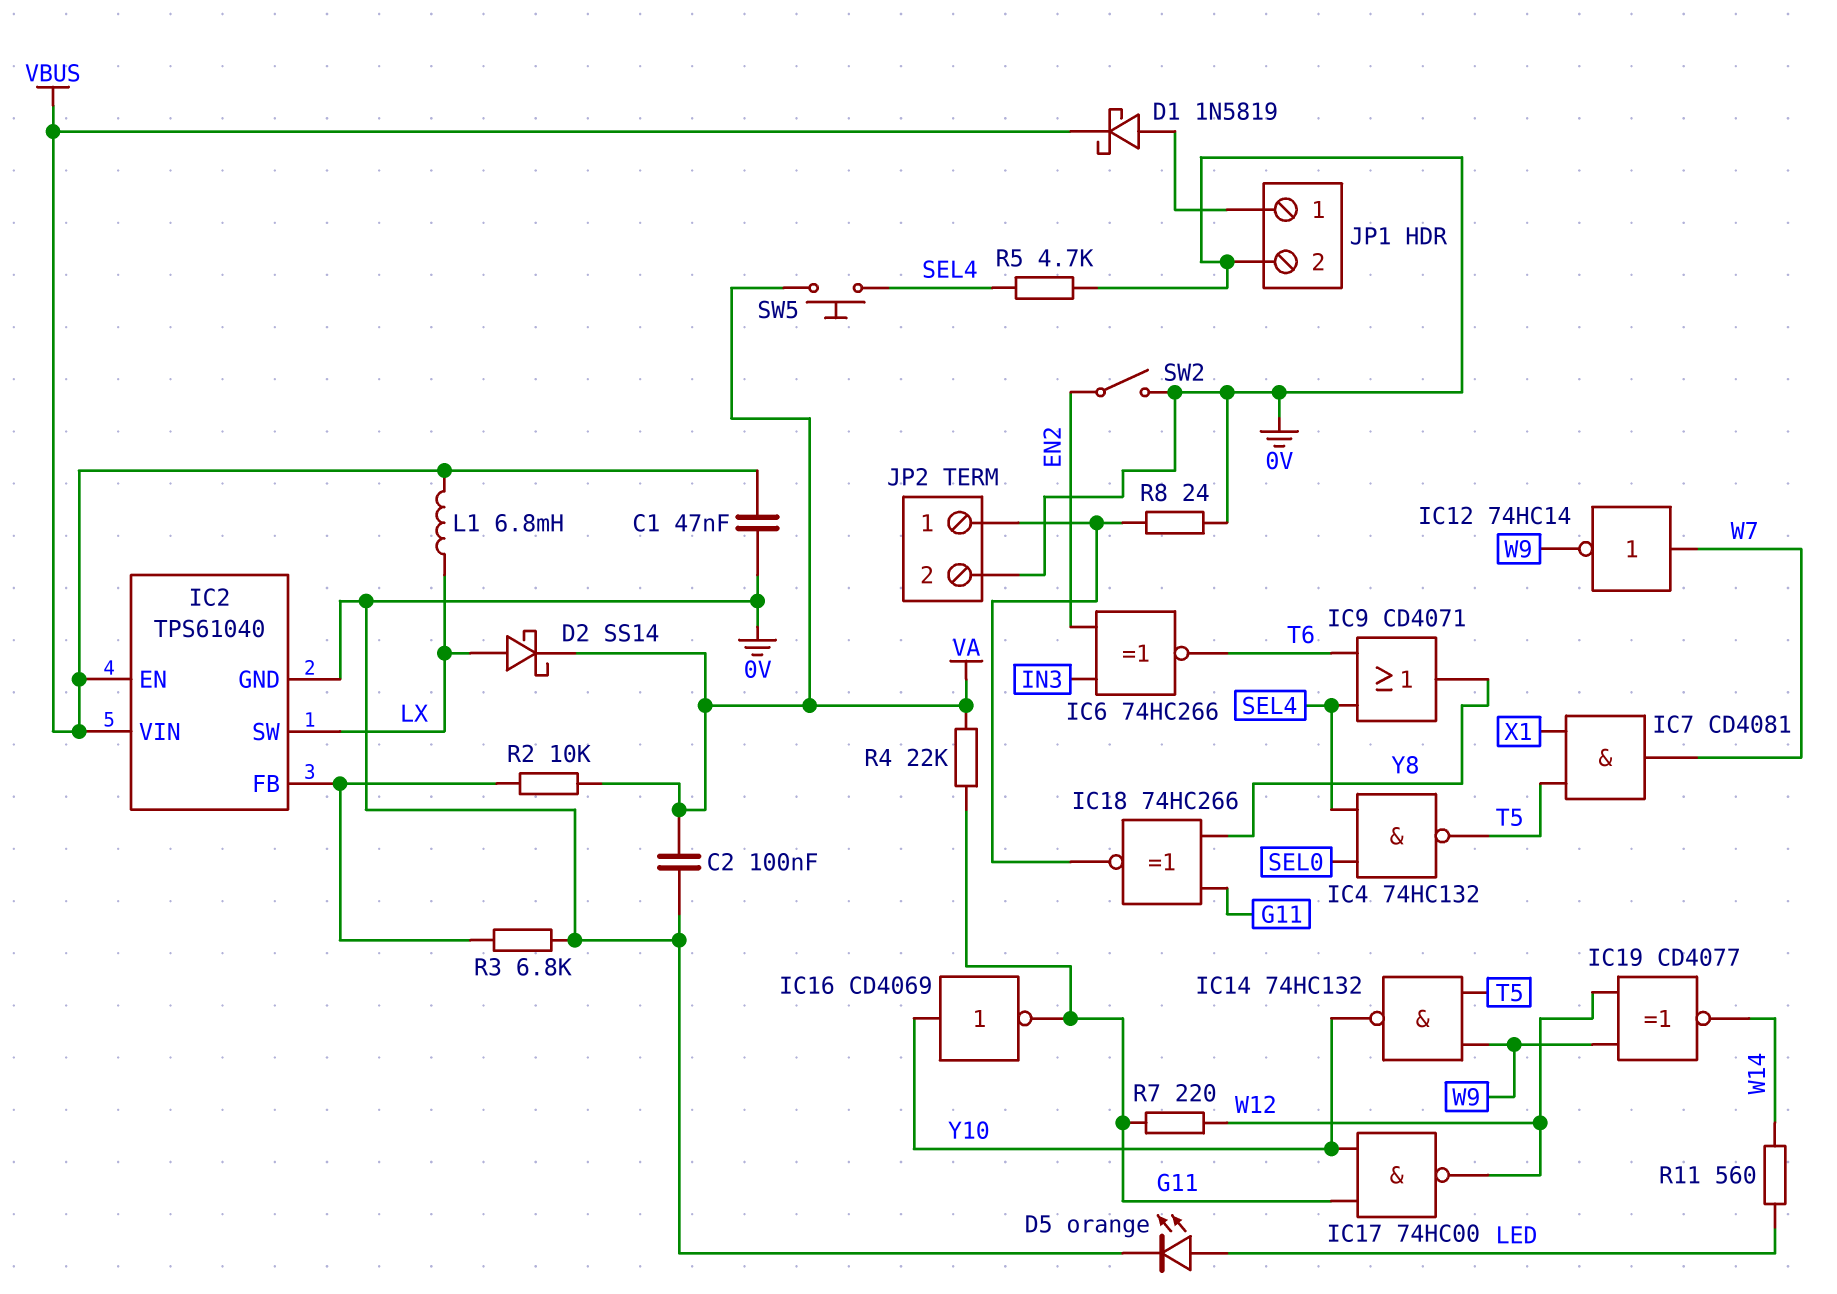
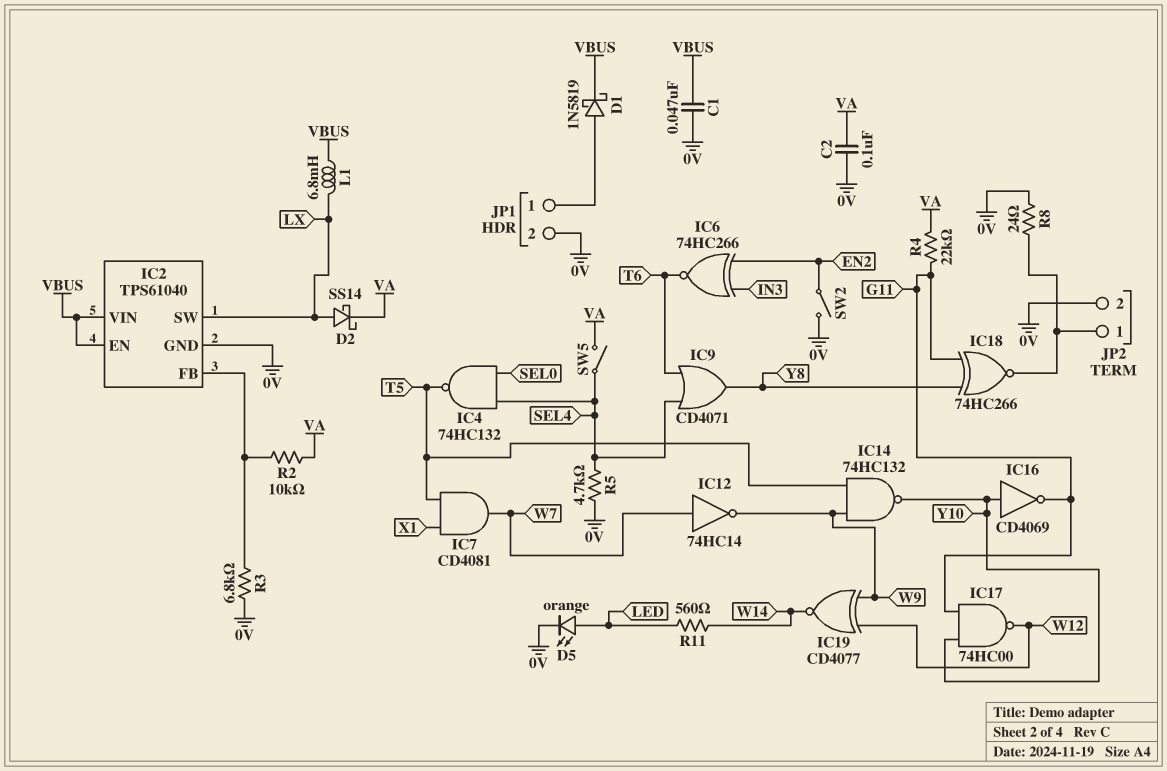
R7: 220 (G11, W12) -> none
SW5: button (SEL4, VA) -> switch (SEL4, VA)

